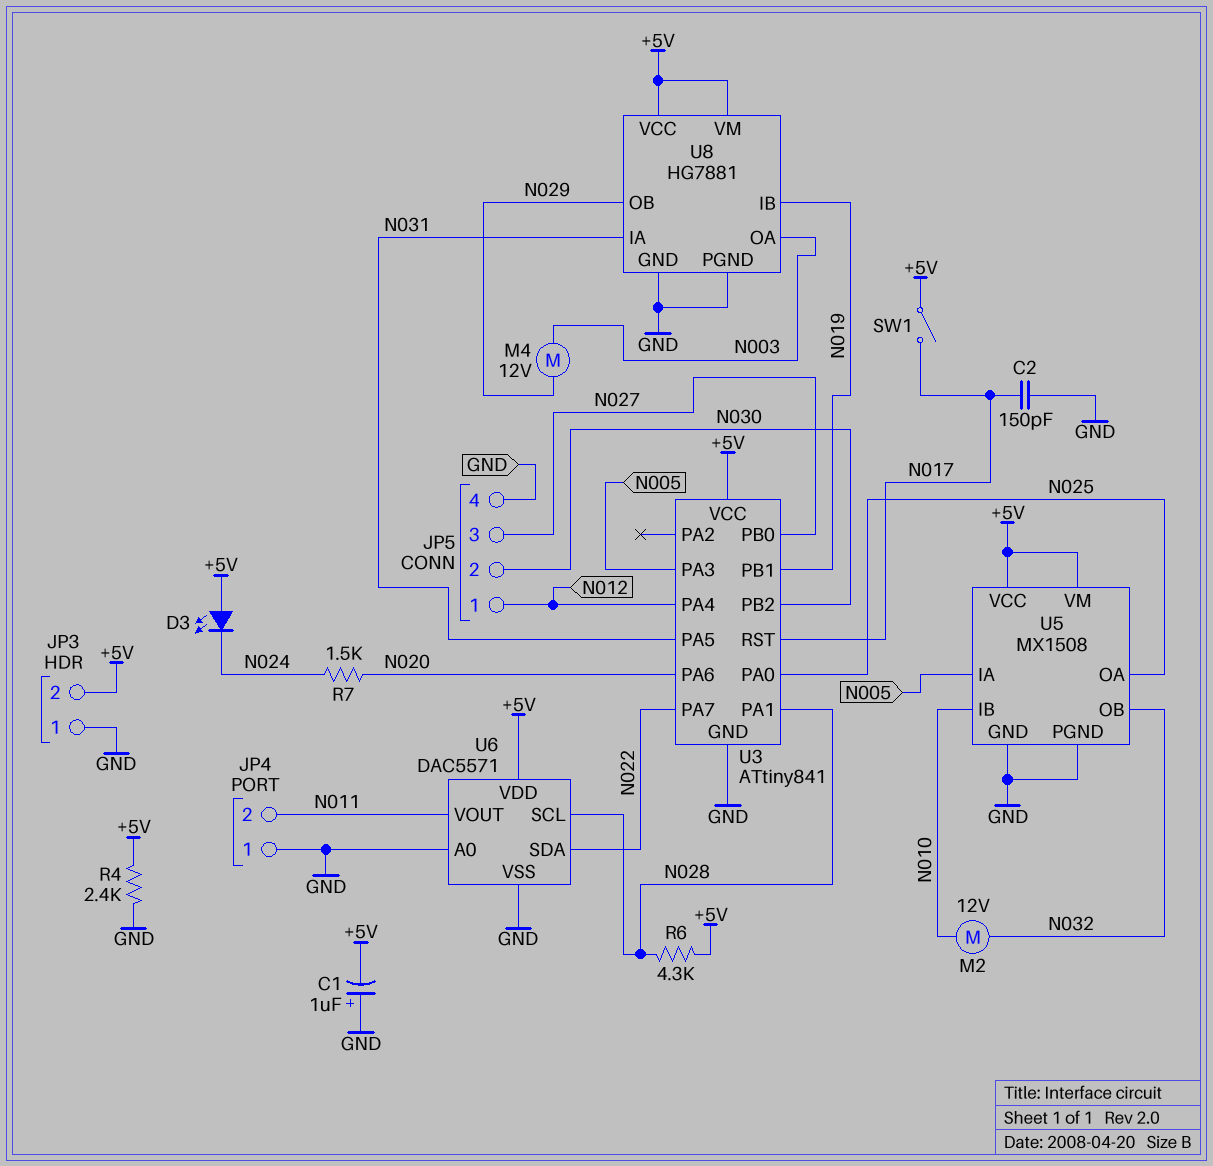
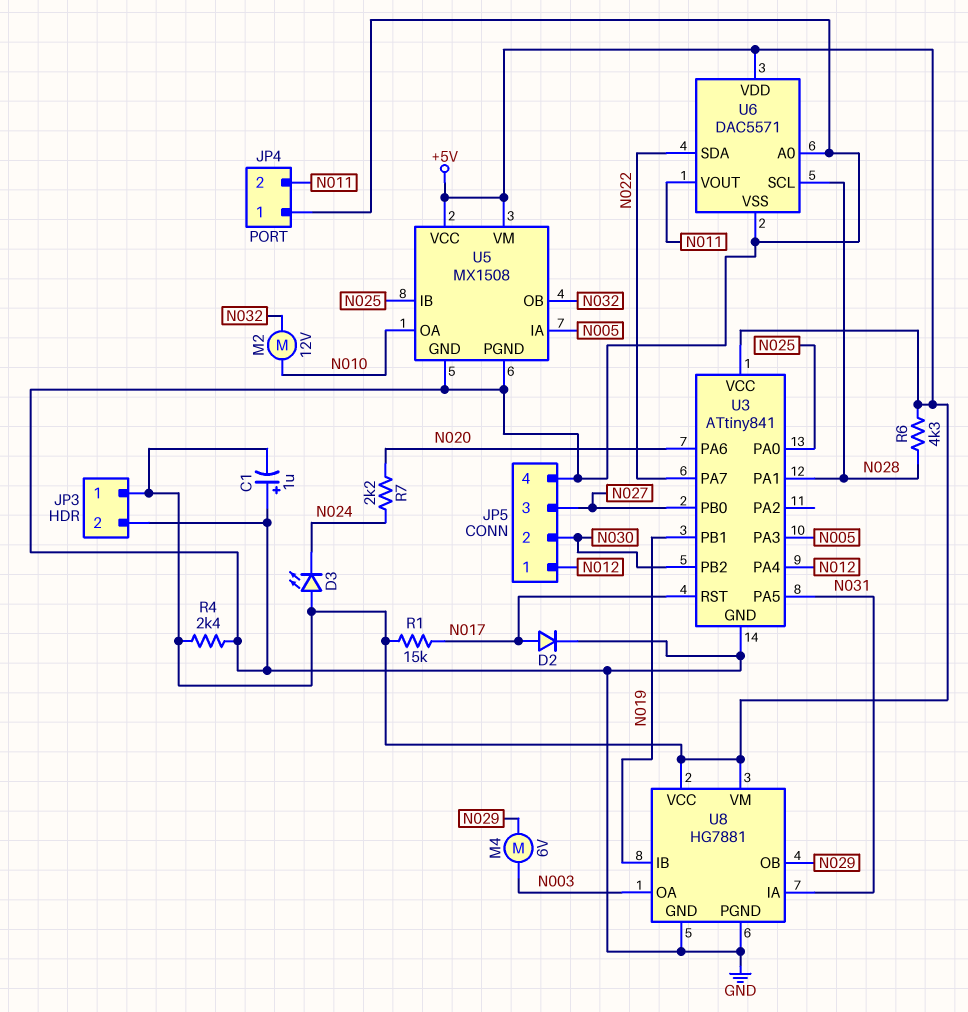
C2: 150pF (GND, N017) -> none
D2: none -> diode (A N017, K GND)
JP3 pin 1: GND -> +5V
JP3 pin 2: +5V -> GND
M4: motor 12V (N003, N029) -> motor 6V (N003, N029)
R1: none -> 15k (+5V, N017)
R7: 1.5k (N020, N024) -> 2.2k (N020, N024)
SW1: switch (+5V, N017) -> none
U5 pin IB: N010 -> N025
U5 pin OA: N025 -> N010

